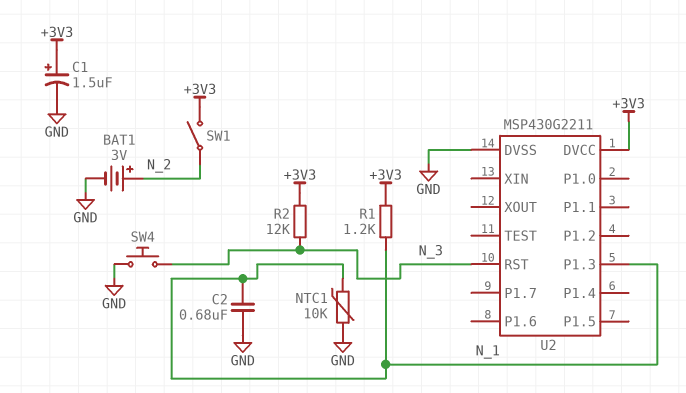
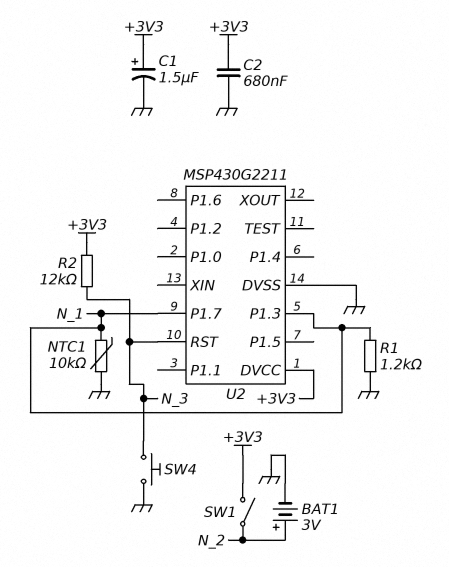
C2: 680nF (GND, N_1) -> 680nF (+3V3, GND)
R1: 1.2k (+3V3, N_1) -> 1.2k (GND, N_1)
U2 pin P1.7: none -> N_1

